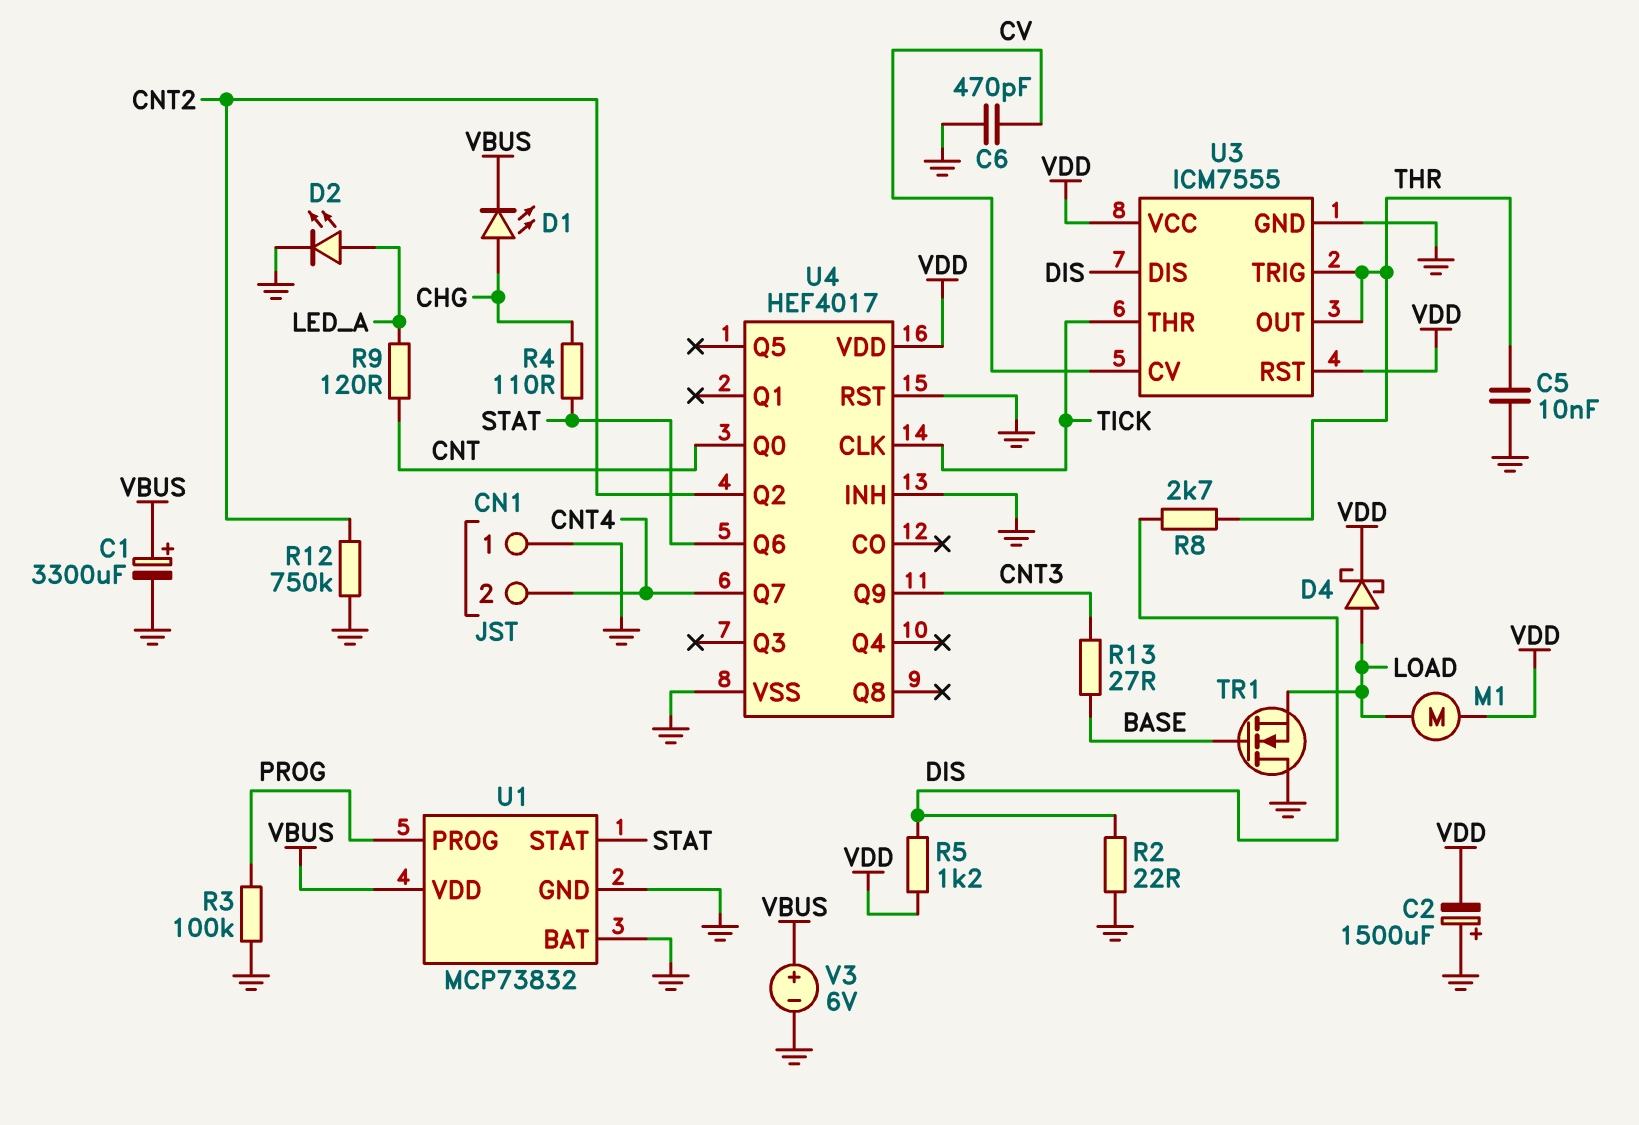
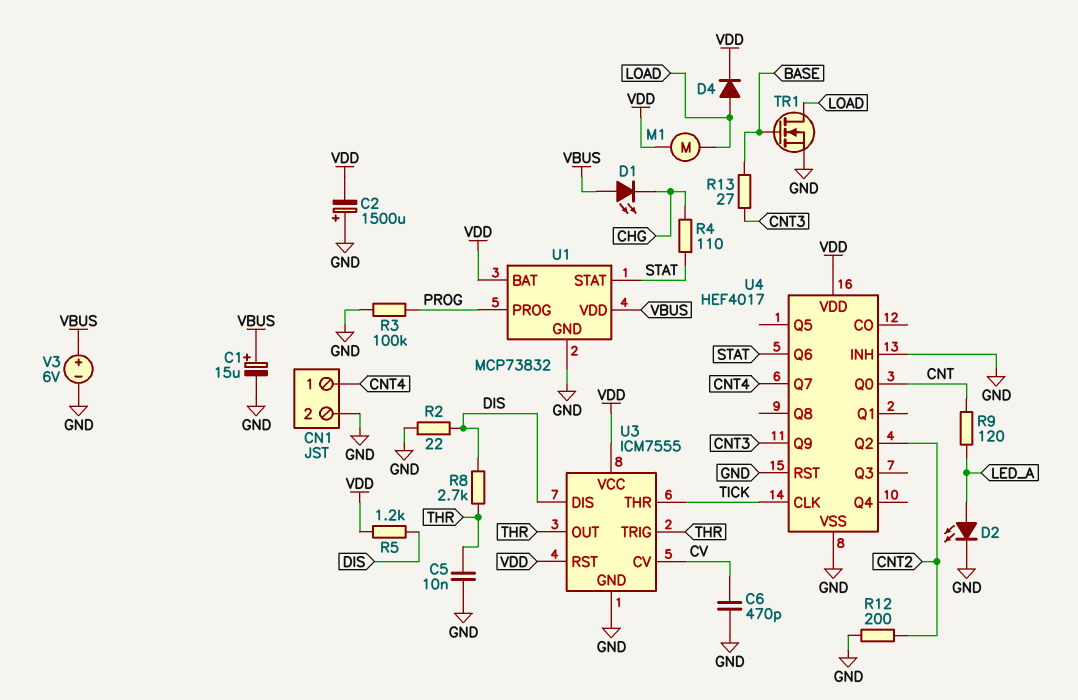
C1: 3300uF (plus VBUS, minus GND) -> 15uF (plus VBUS, minus GND)
CN1 pin 1: GND -> CNT4
CN1 pin 2: CNT4 -> GND
D1: LED (A CHG, K VBUS) -> LED (A VBUS, K CHG)
D4: schottky (A LOAD, K VDD) -> diode (A LOAD, K VDD)
R12: 750k (CNT2, GND) -> 200 (CNT2, GND)
TR1: NMOS (G BASE, D GND, S LOAD) -> NMOS (G BASE, D LOAD, S GND)
U1 pin BAT: GND -> VDD

